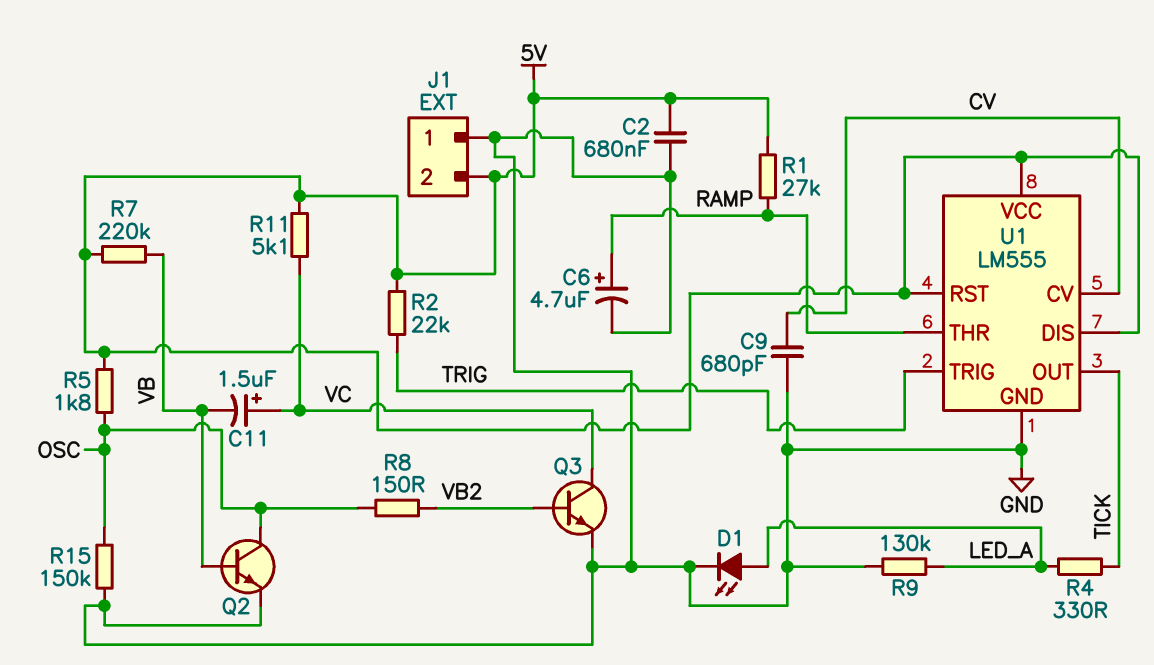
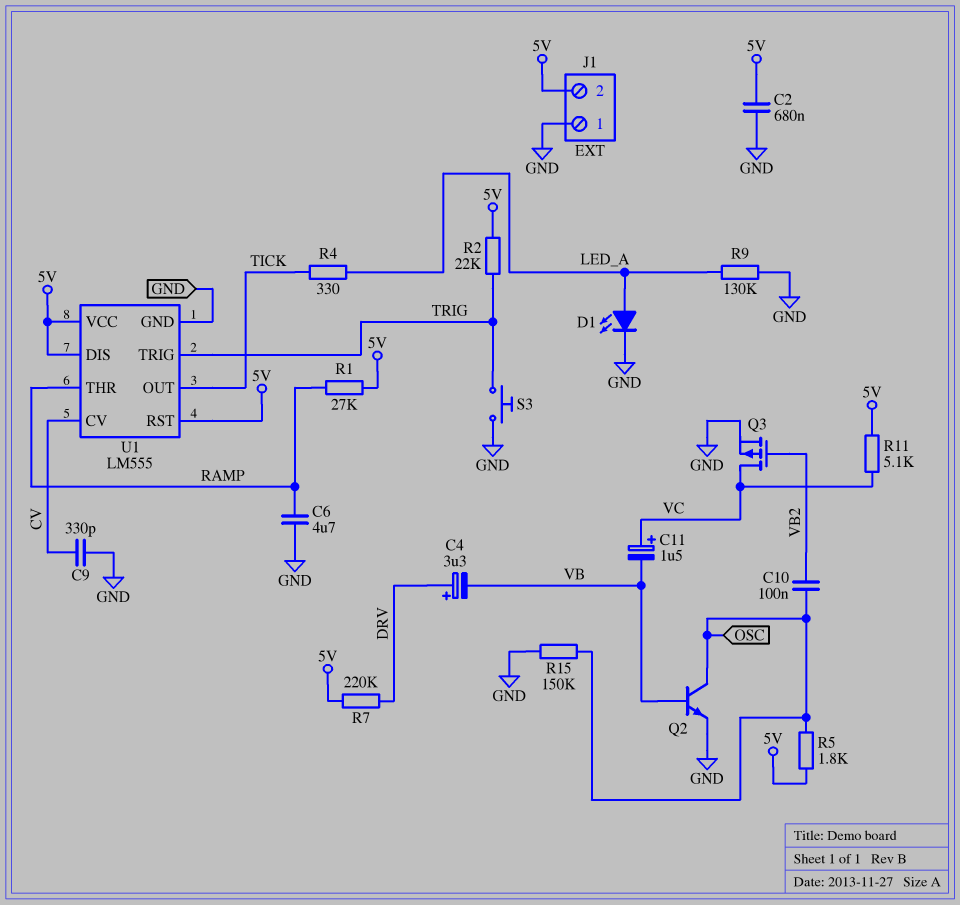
C4: none -> 3.3uF (plus DRV, minus VB)
C6: 4.7uF (plus RAMP, minus GND) -> 4.7uF (GND, RAMP)
C9: 680pF (CV, GND) -> 330pF (CV, GND)
C10: none -> 100nF (OSC, VB2)
Q3: NPN (B VB2, C VC, E GND) -> PMOS (G VB2, D VC, S GND)
R7: 220k (5V, VB) -> 220k (5V, DRV)
R8: 150 (OSC, VB2) -> none
S3: none -> button (GND, TRIG)

